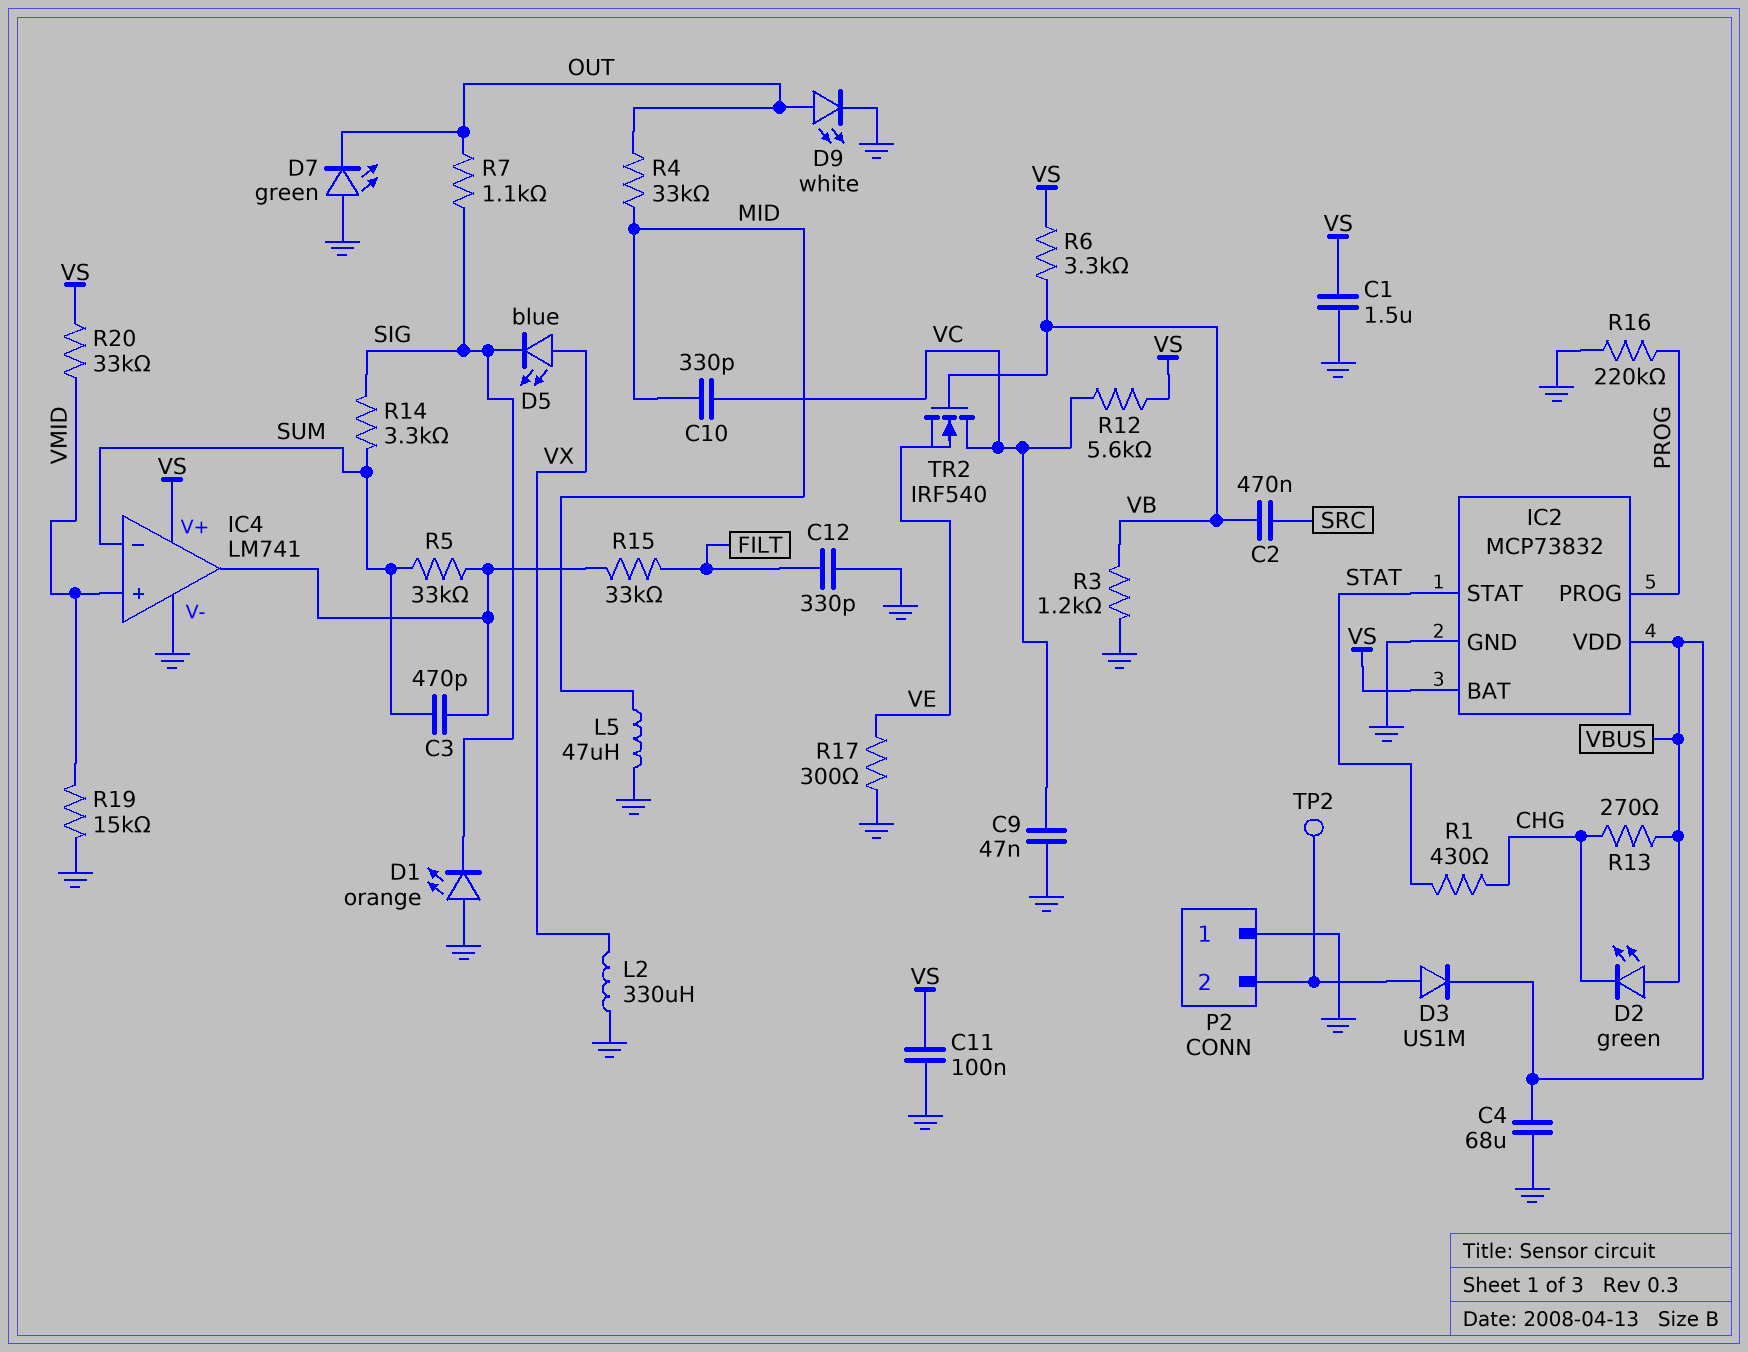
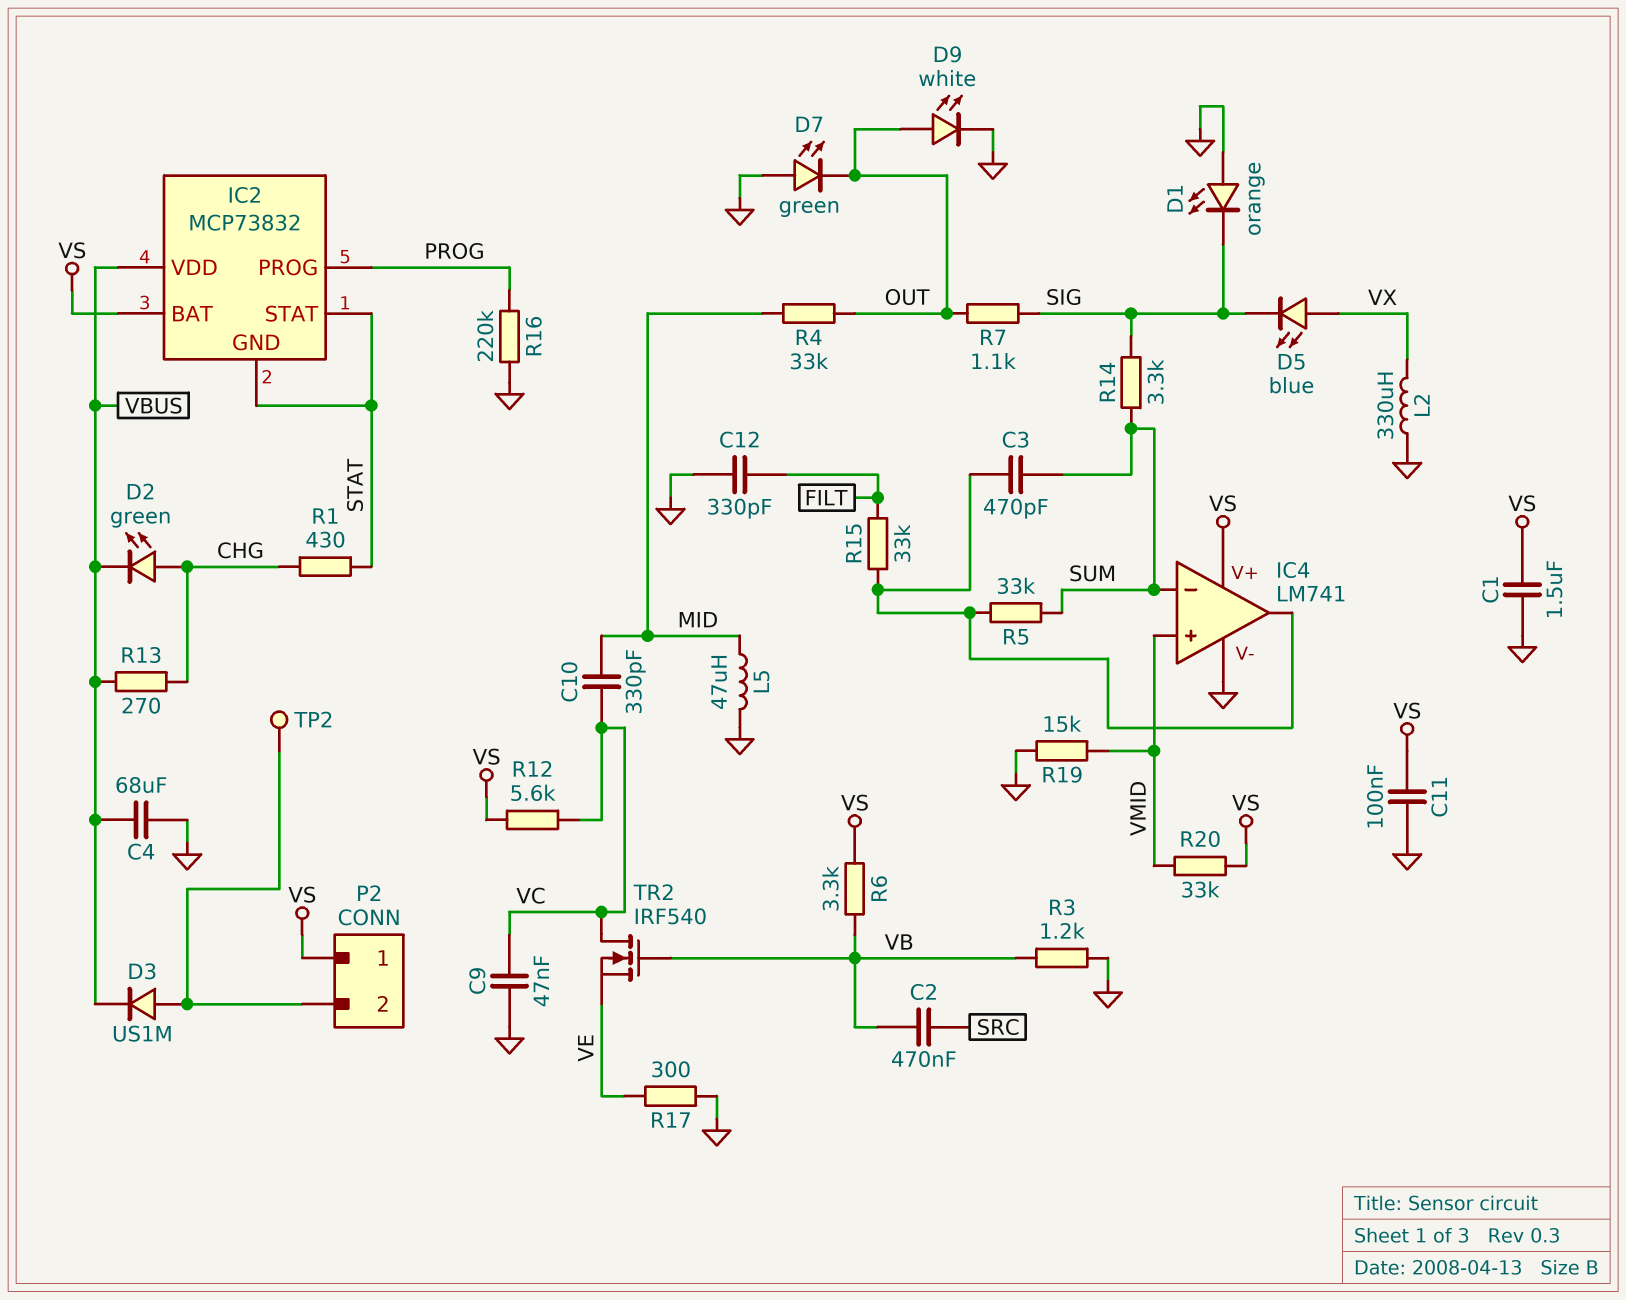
D2: LED green (A VBUS, K CHG) -> LED green (A CHG, K VBUS)
IC2 pin GND: GND -> STAT
P2 pin 1: GND -> VS

